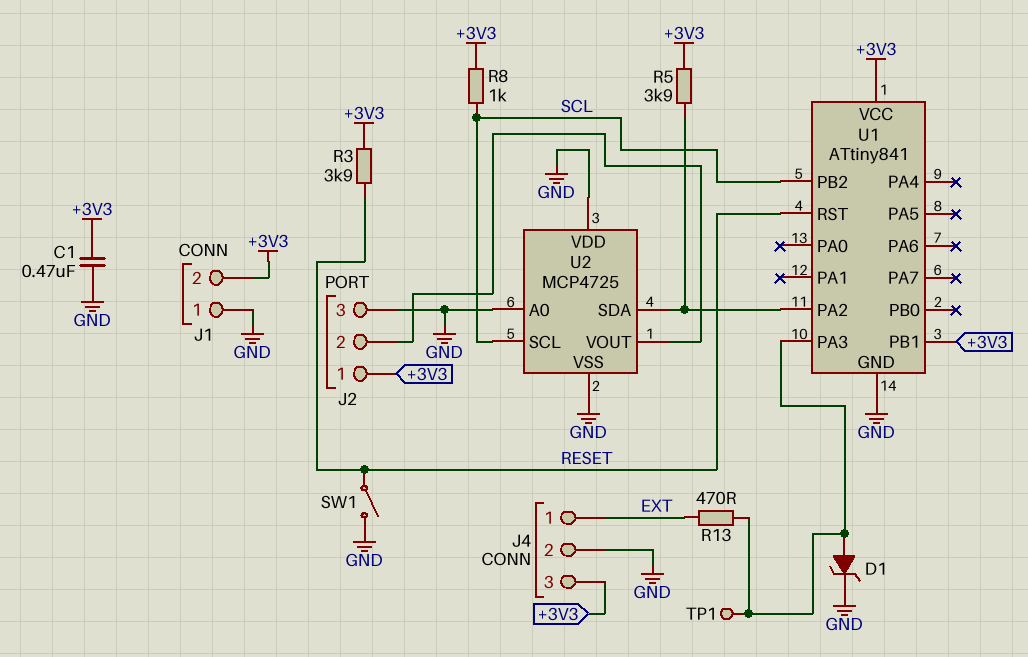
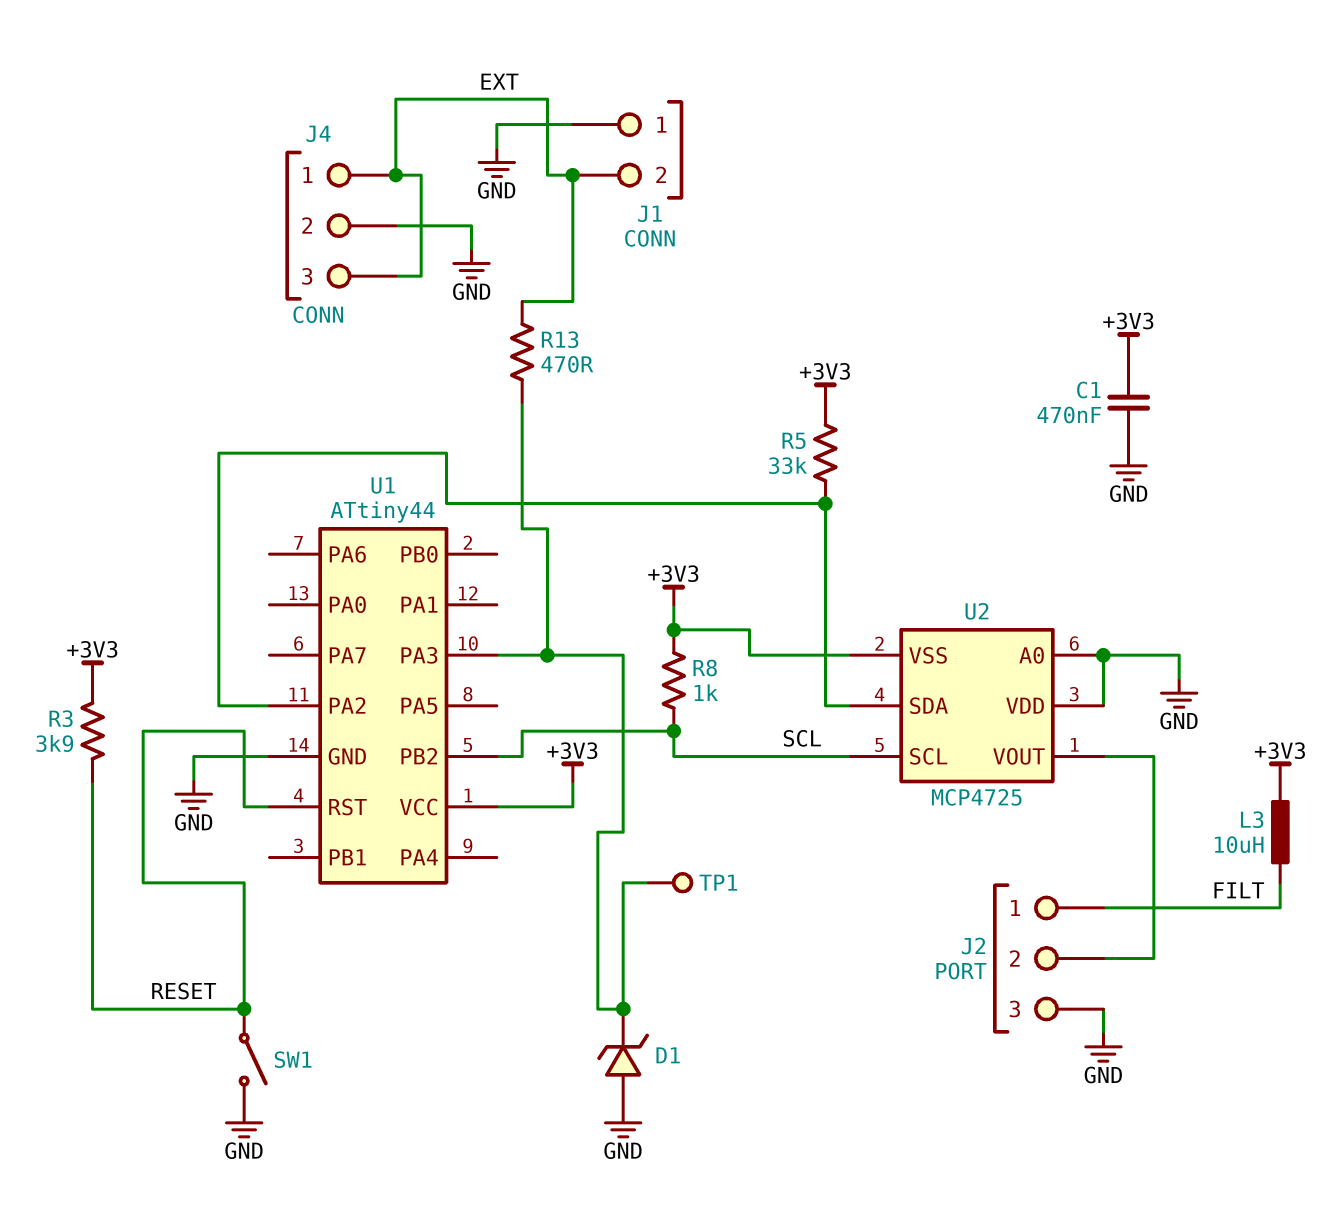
D1: zener (A U1/PA3, K GND) -> zener (A GND, K U1/PA3)
J1 pin 2: +3V3 -> EXT
J2 pin 1: +3V3 -> FILT
J4 pin 3: +3V3 -> EXT
L3: none -> 10uH (+3V3, FILT)
R5: 3.9k (+3V3, U1/PA2) -> 33k (+3V3, U1/PA2)
U1: ATtiny841 -> ATtiny44
U1 pin PB1: +3V3 -> none
U2 pin VSS: GND -> +3V3

